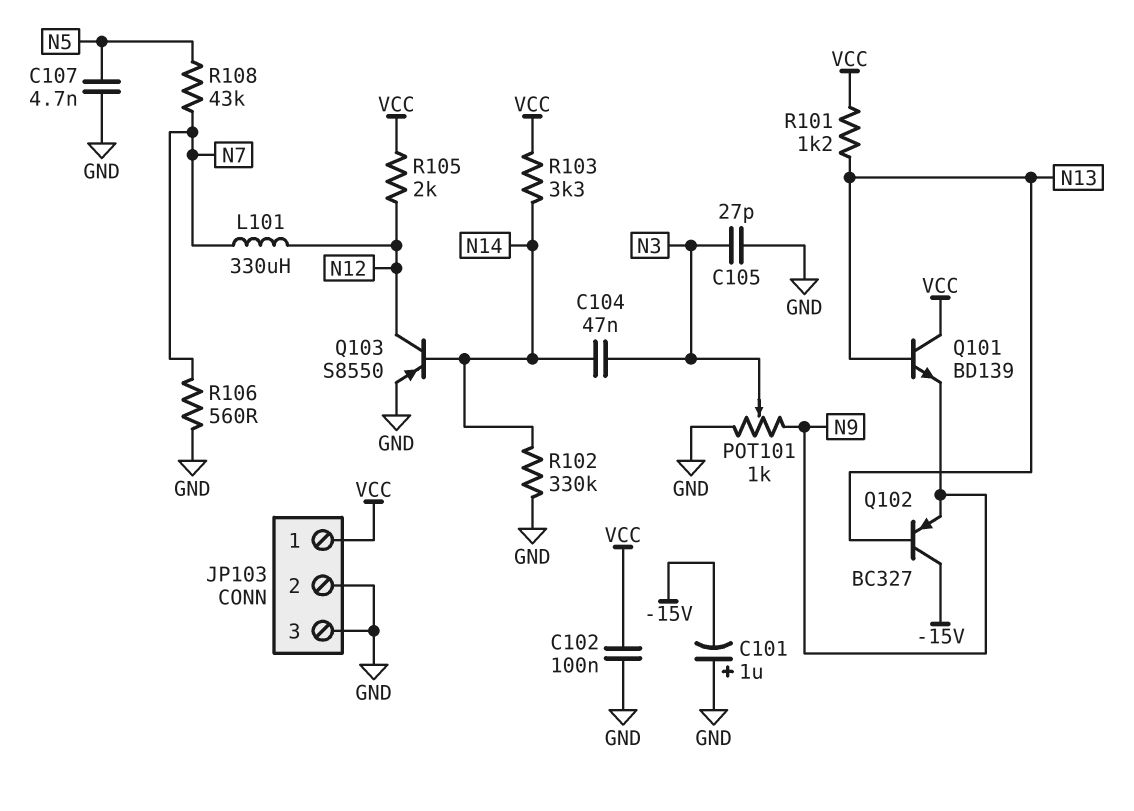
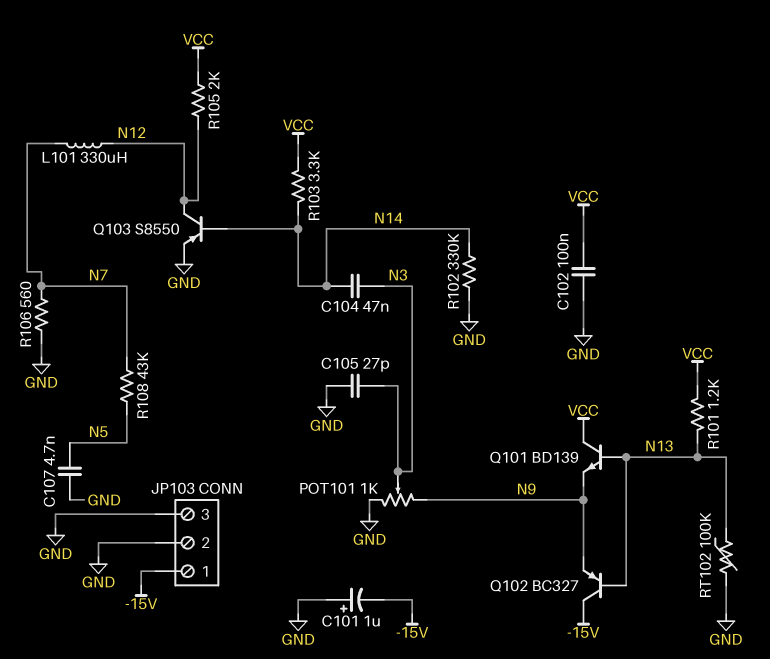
JP103 pin 1: VCC -> -15V
RT102: none -> 100k (GND, N13)

